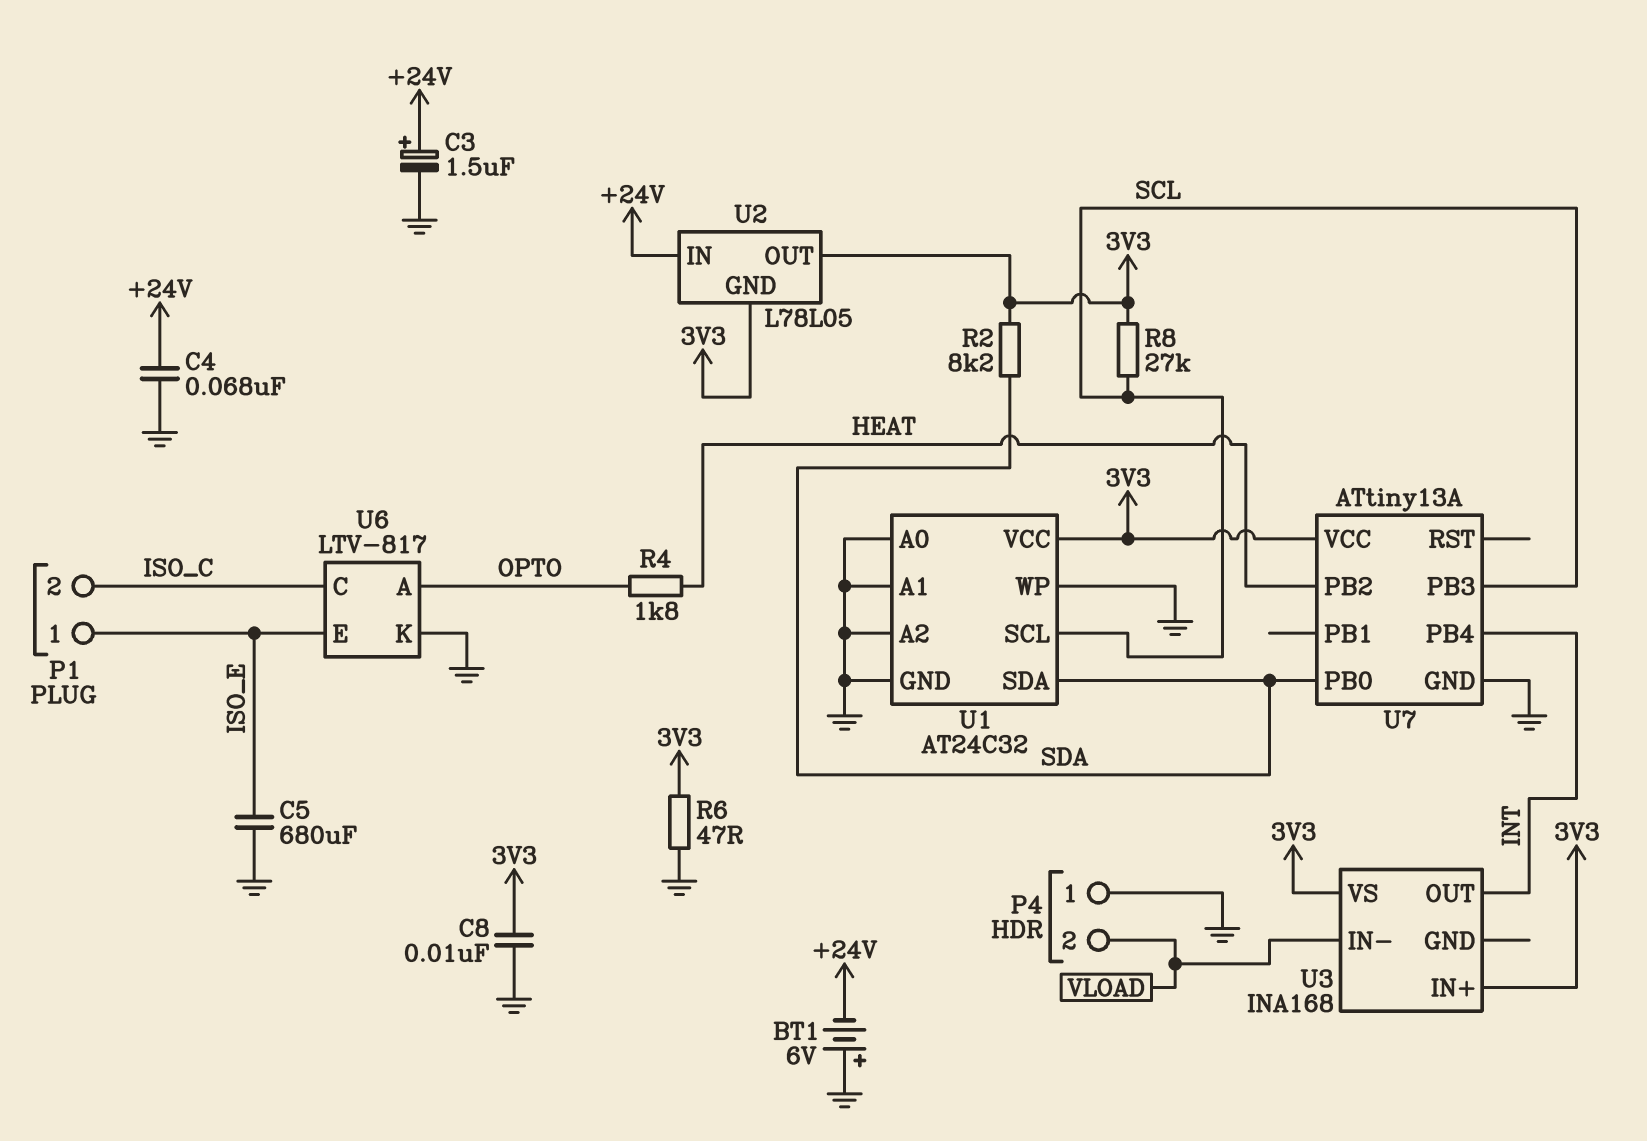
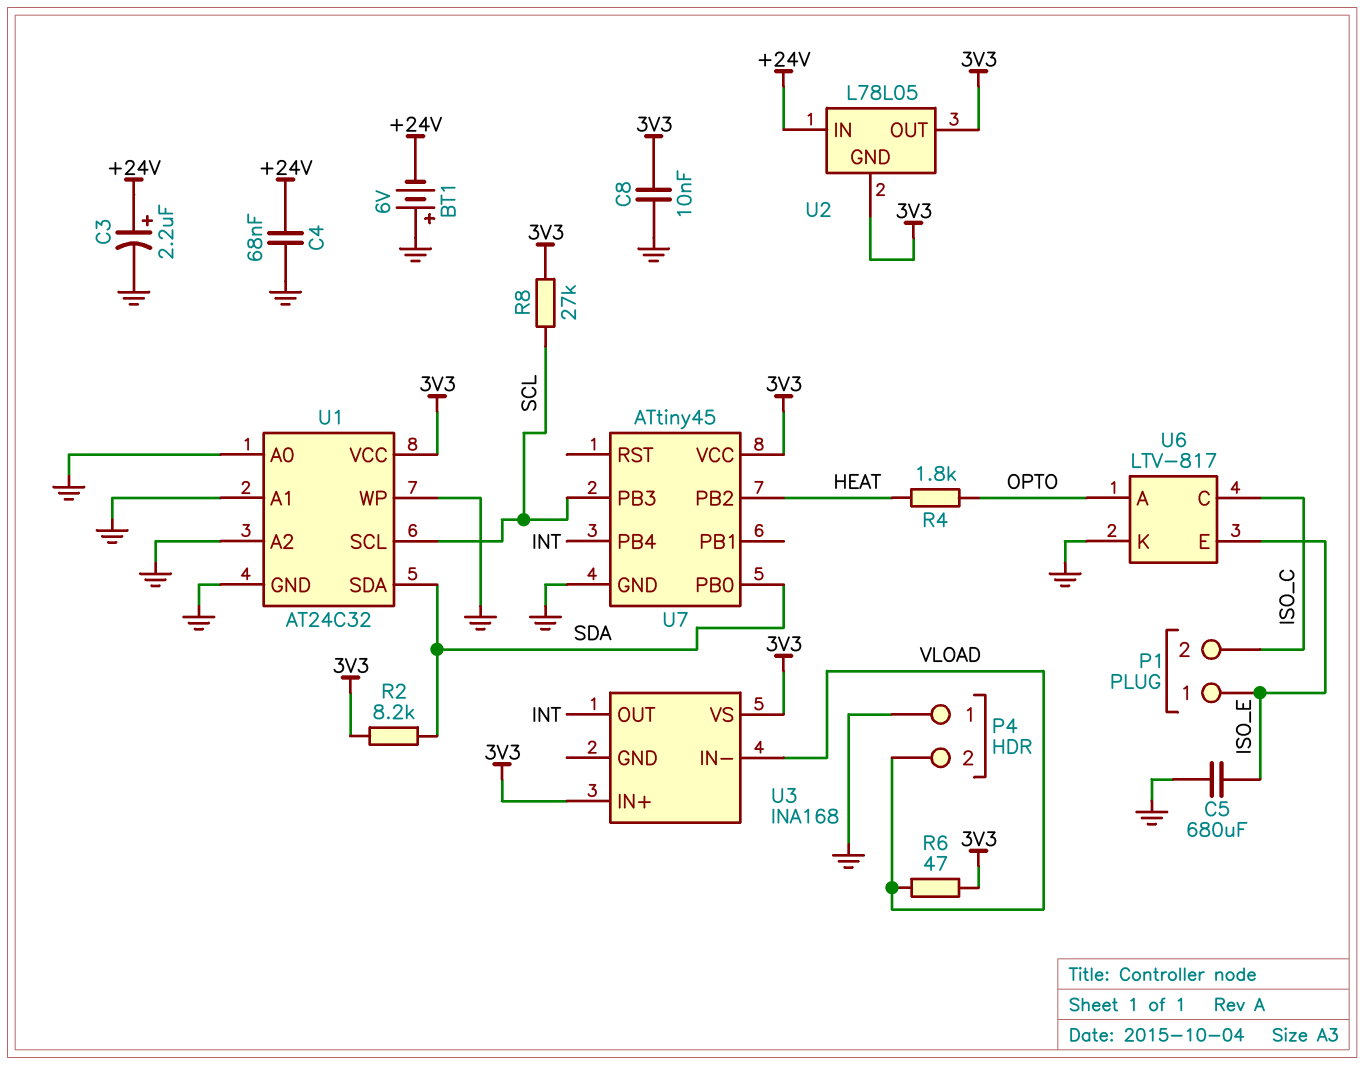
C3: 1.5uF (plus +24V, minus GND) -> 2.2uF (plus +24V, minus GND)
R6: 47 (3V3, GND) -> 47 (3V3, VLOAD)
U7: ATtiny13A -> ATtiny45

